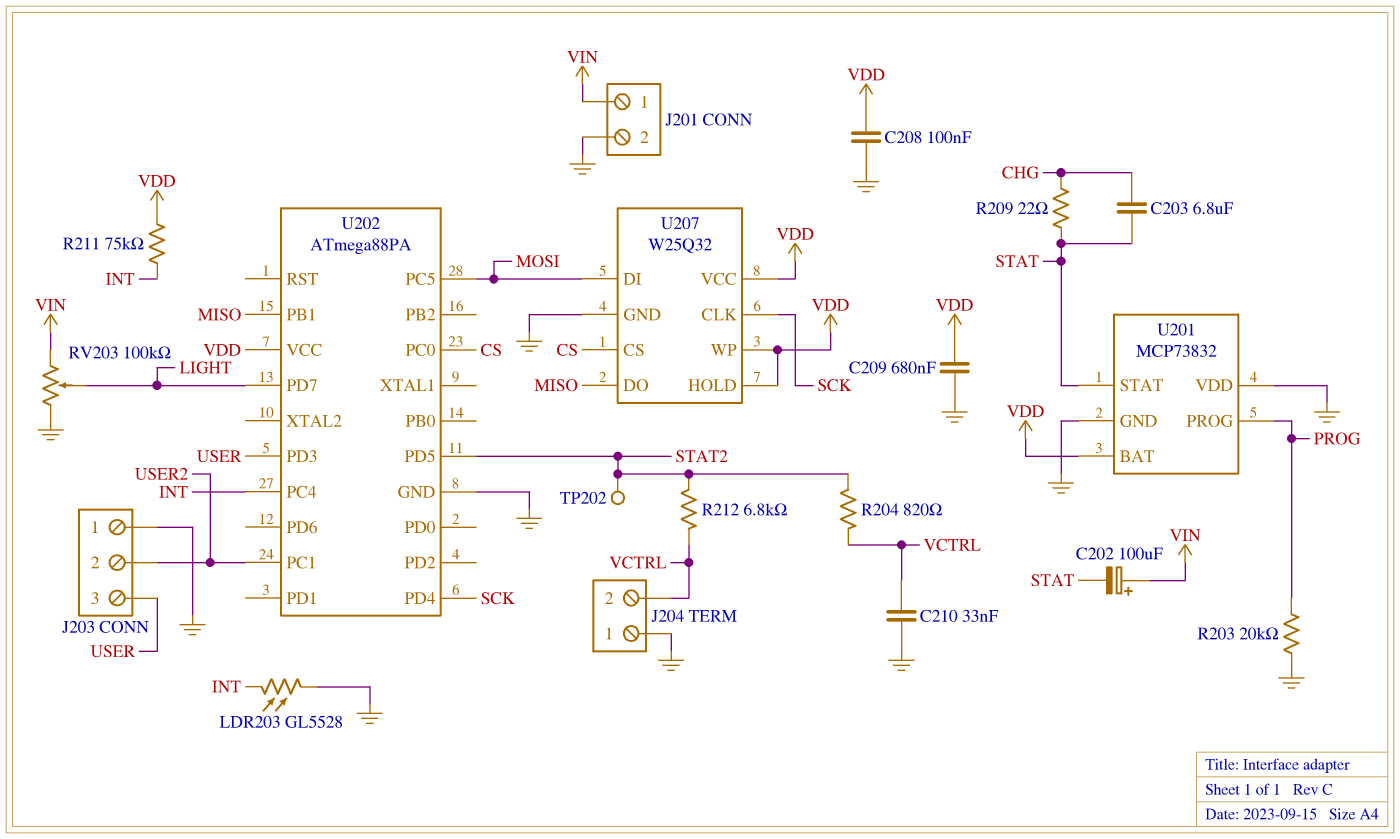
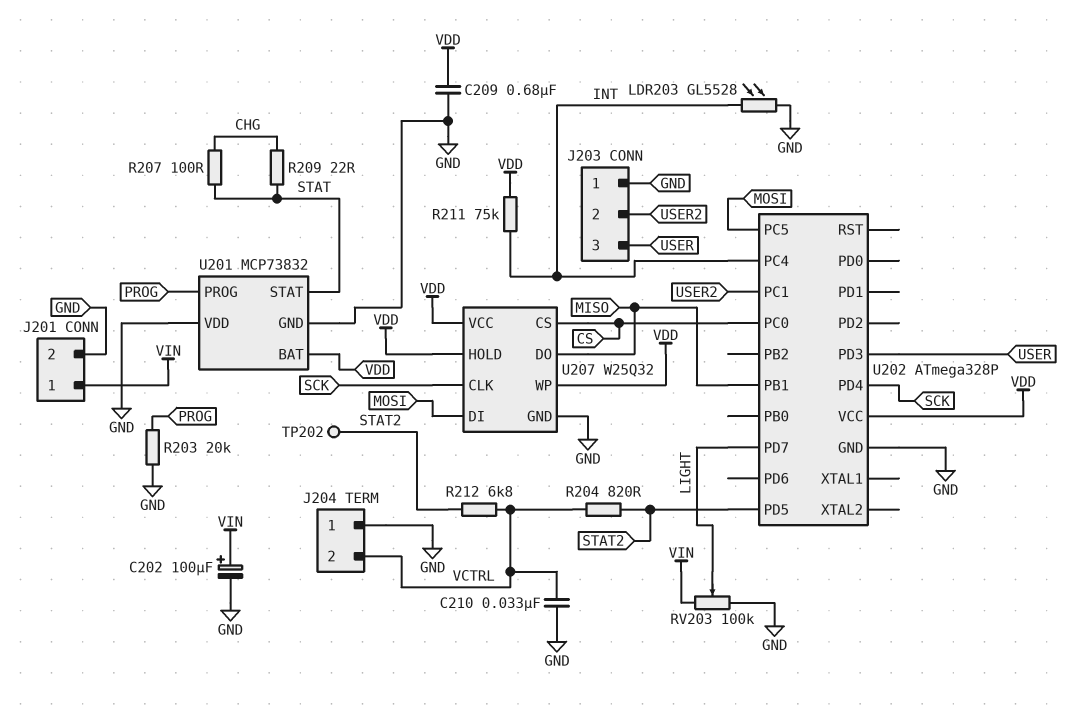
C202: 100uF (plus VIN, minus STAT) -> 100uF (plus VIN, minus GND)
C203: 6.8uF (CHG, STAT) -> none
C208: 100nF (GND, VDD) -> none
R207: none -> 100 (CHG, STAT)
U202: ATmega88PA -> ATmega328P

